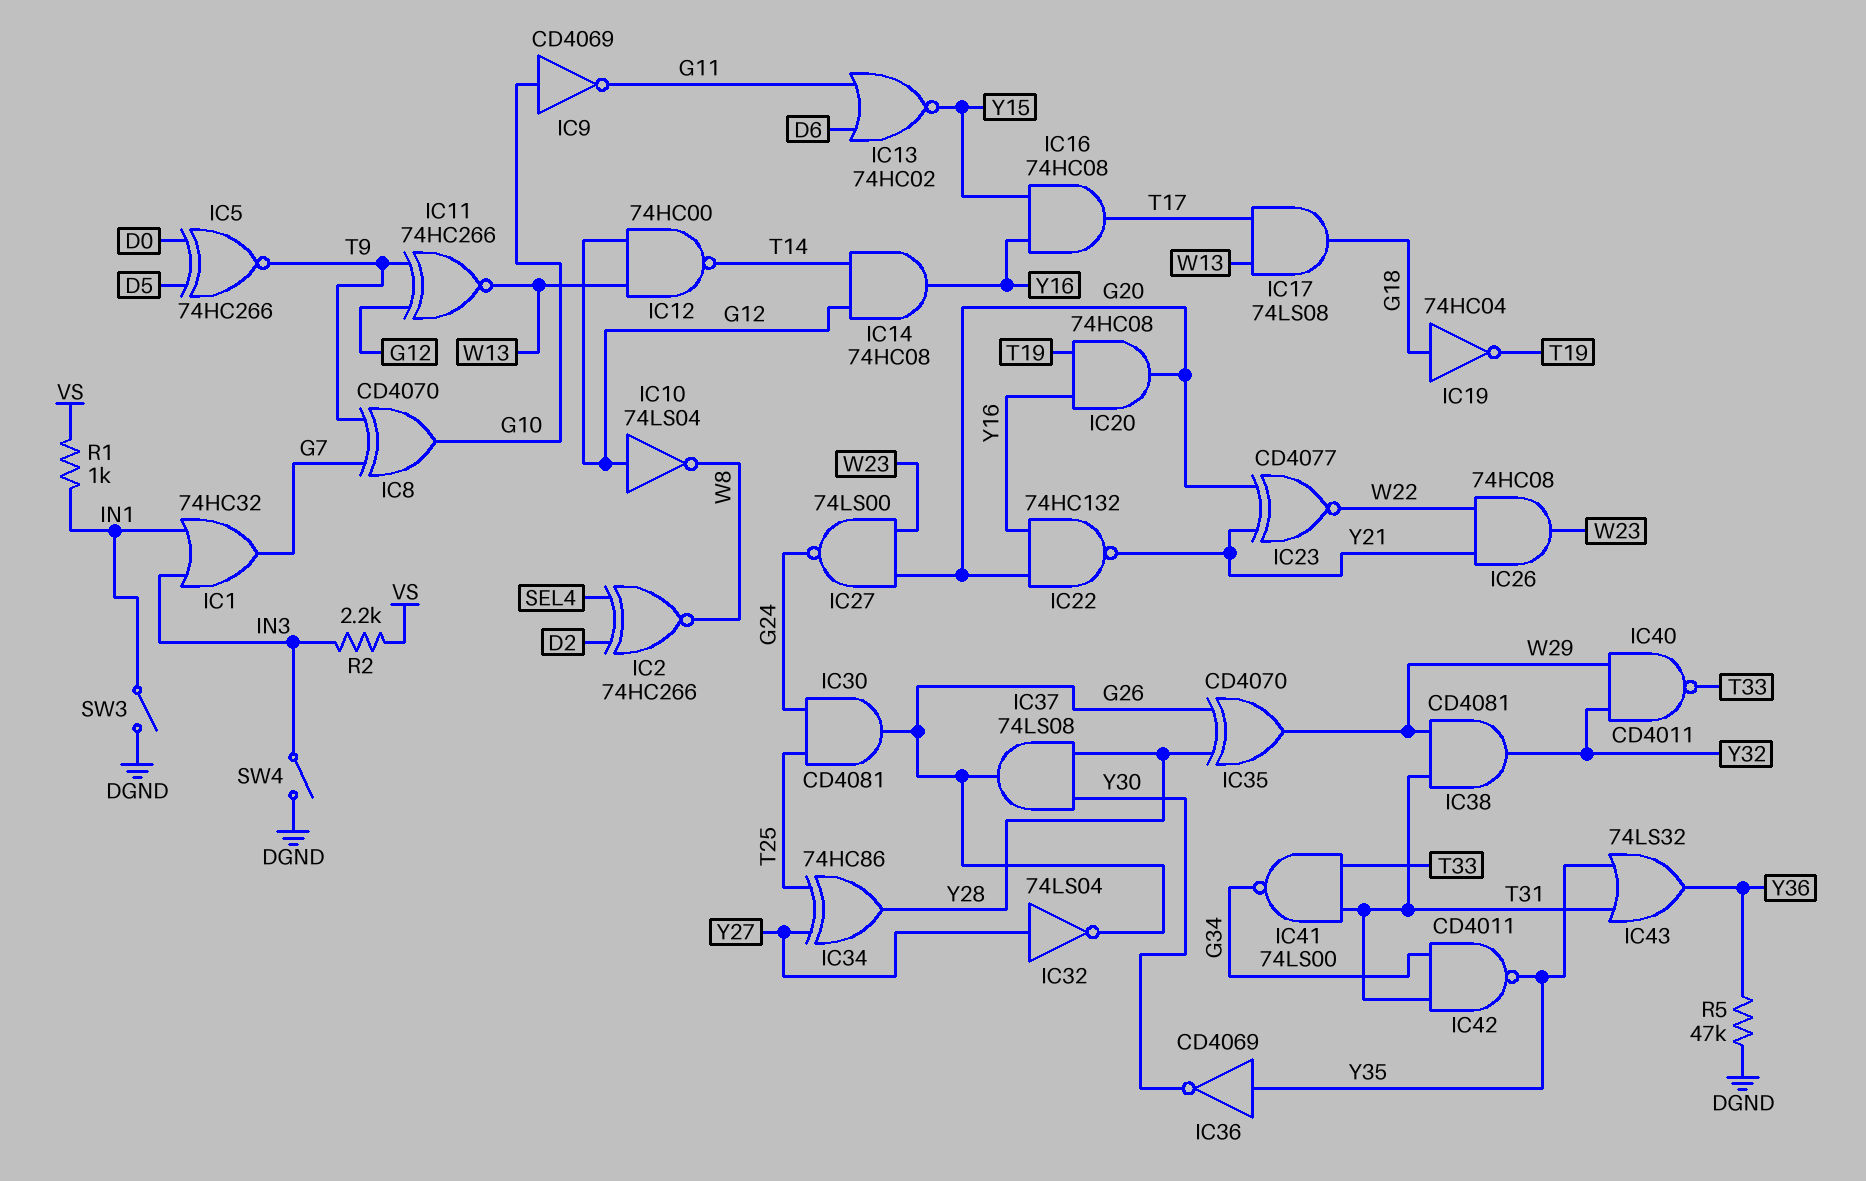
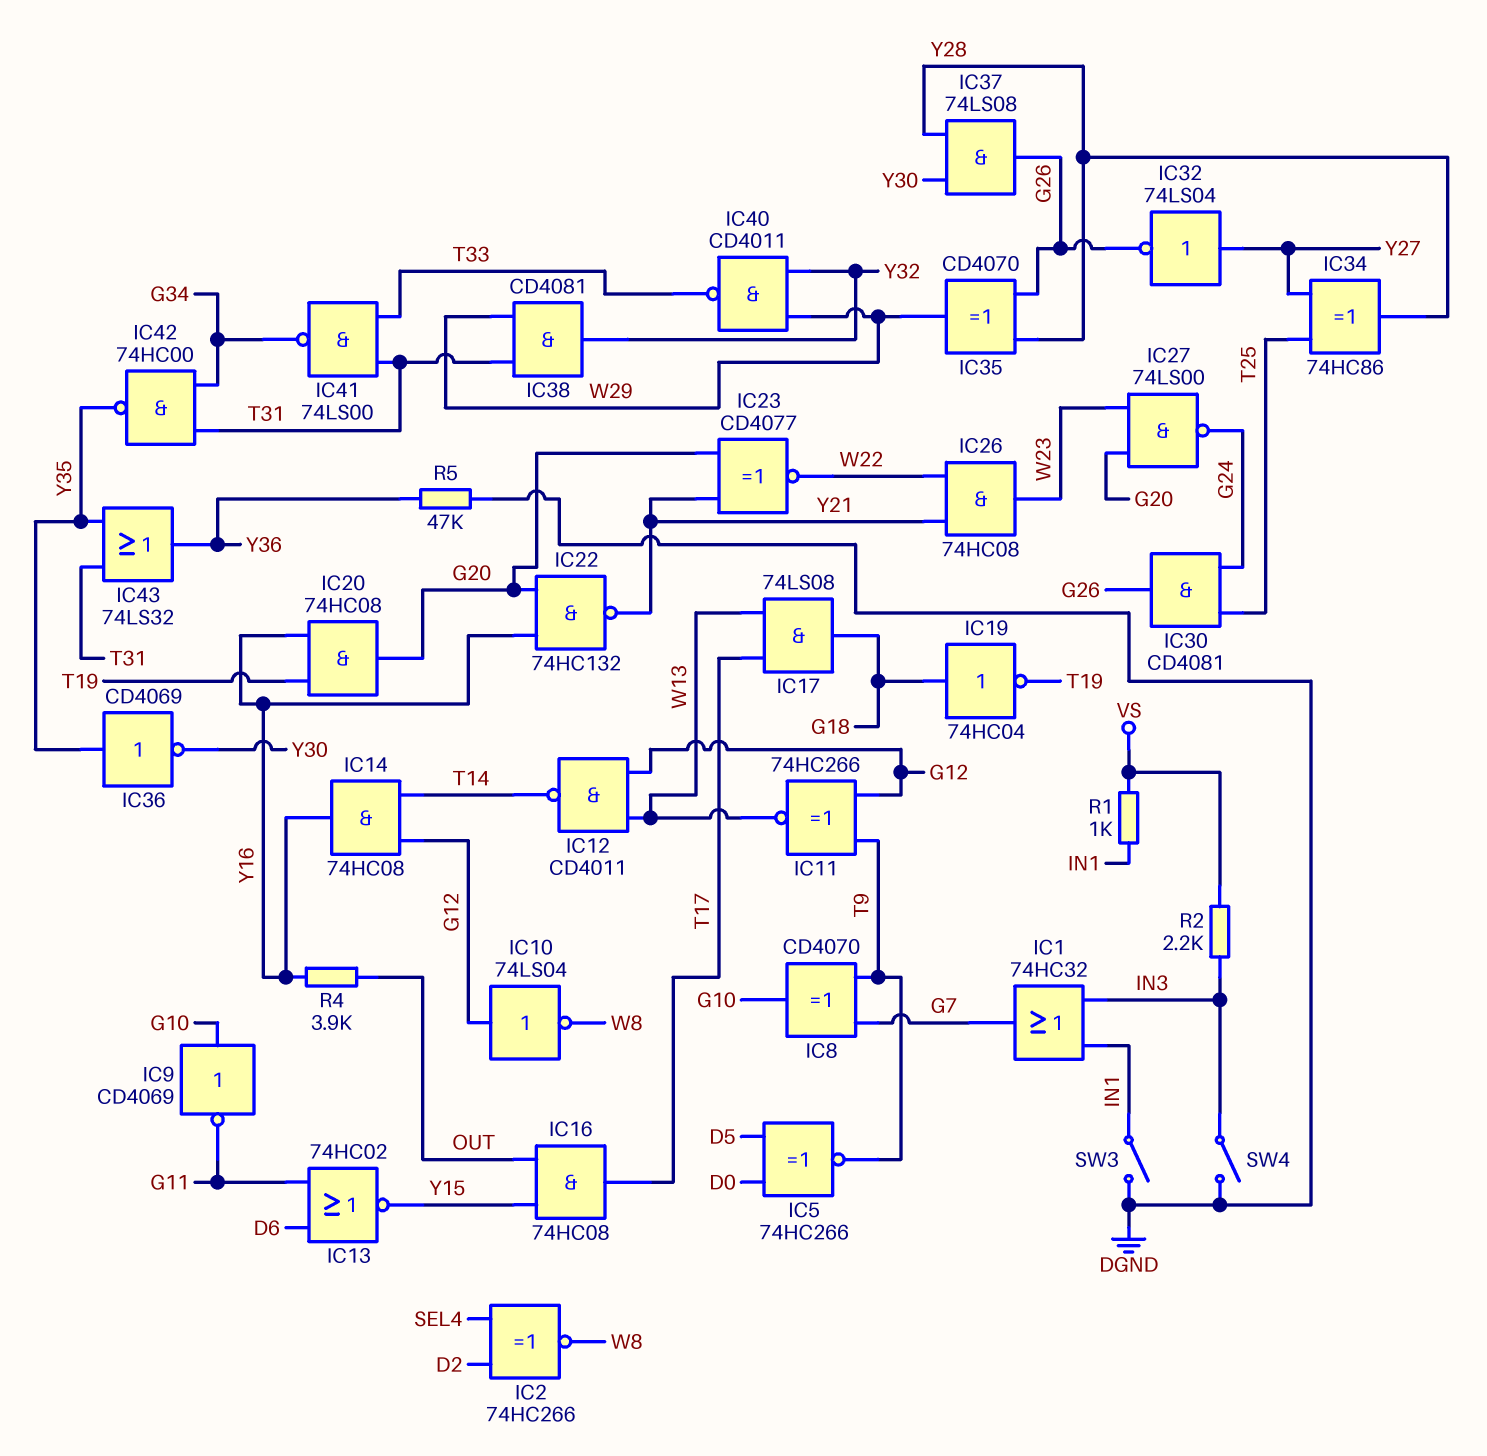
IC12: NAND 74HC00 (in G12, in W13, out T14) -> NAND CD4011 (in G12, in W13, out T14)
IC16: AND 74HC08 (in Y15, in Y16, out T17) -> AND 74HC08 (in OUT, in Y15, out T17)
IC42: NAND CD4011 (in G34, in T31, out Y35) -> NAND 74HC00 (in G34, in T31, out Y35)
R4: none -> 3.9k (OUT, Y16)

